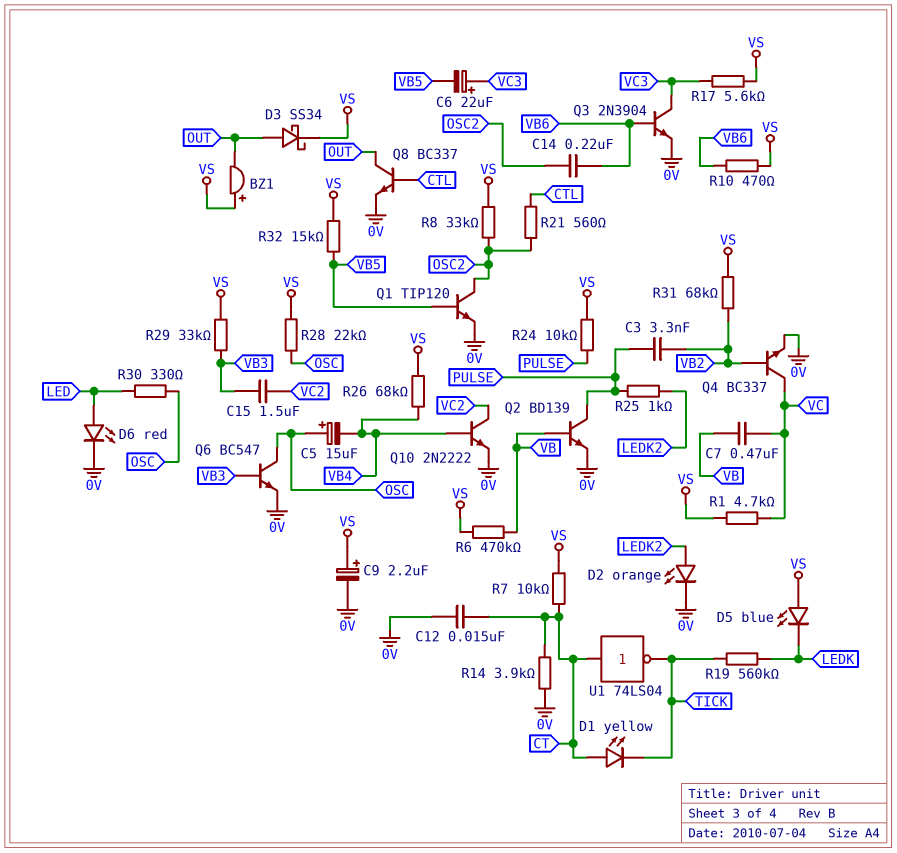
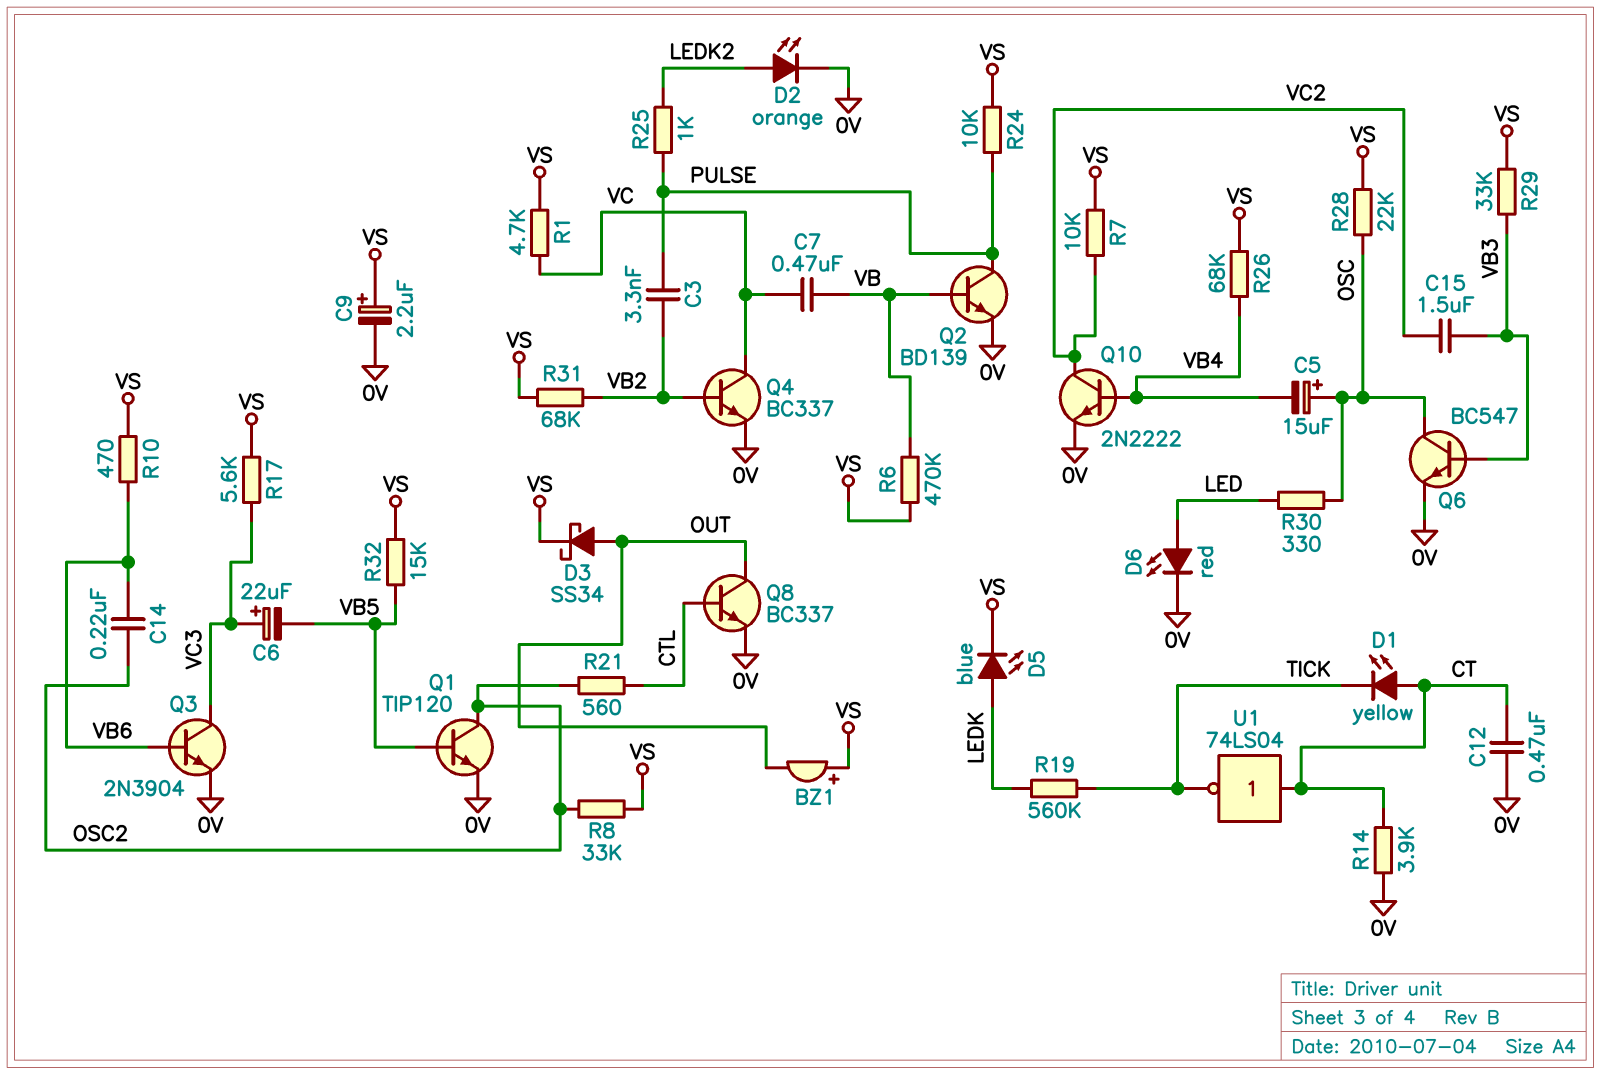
C12: 15nF (0V, CT) -> 470nF (0V, CT)
D5: LED blue (A VS, K LEDK) -> LED blue (A LEDK, K VS)
R7: 10k (CT, VS) -> 10k (VC2, VS)

